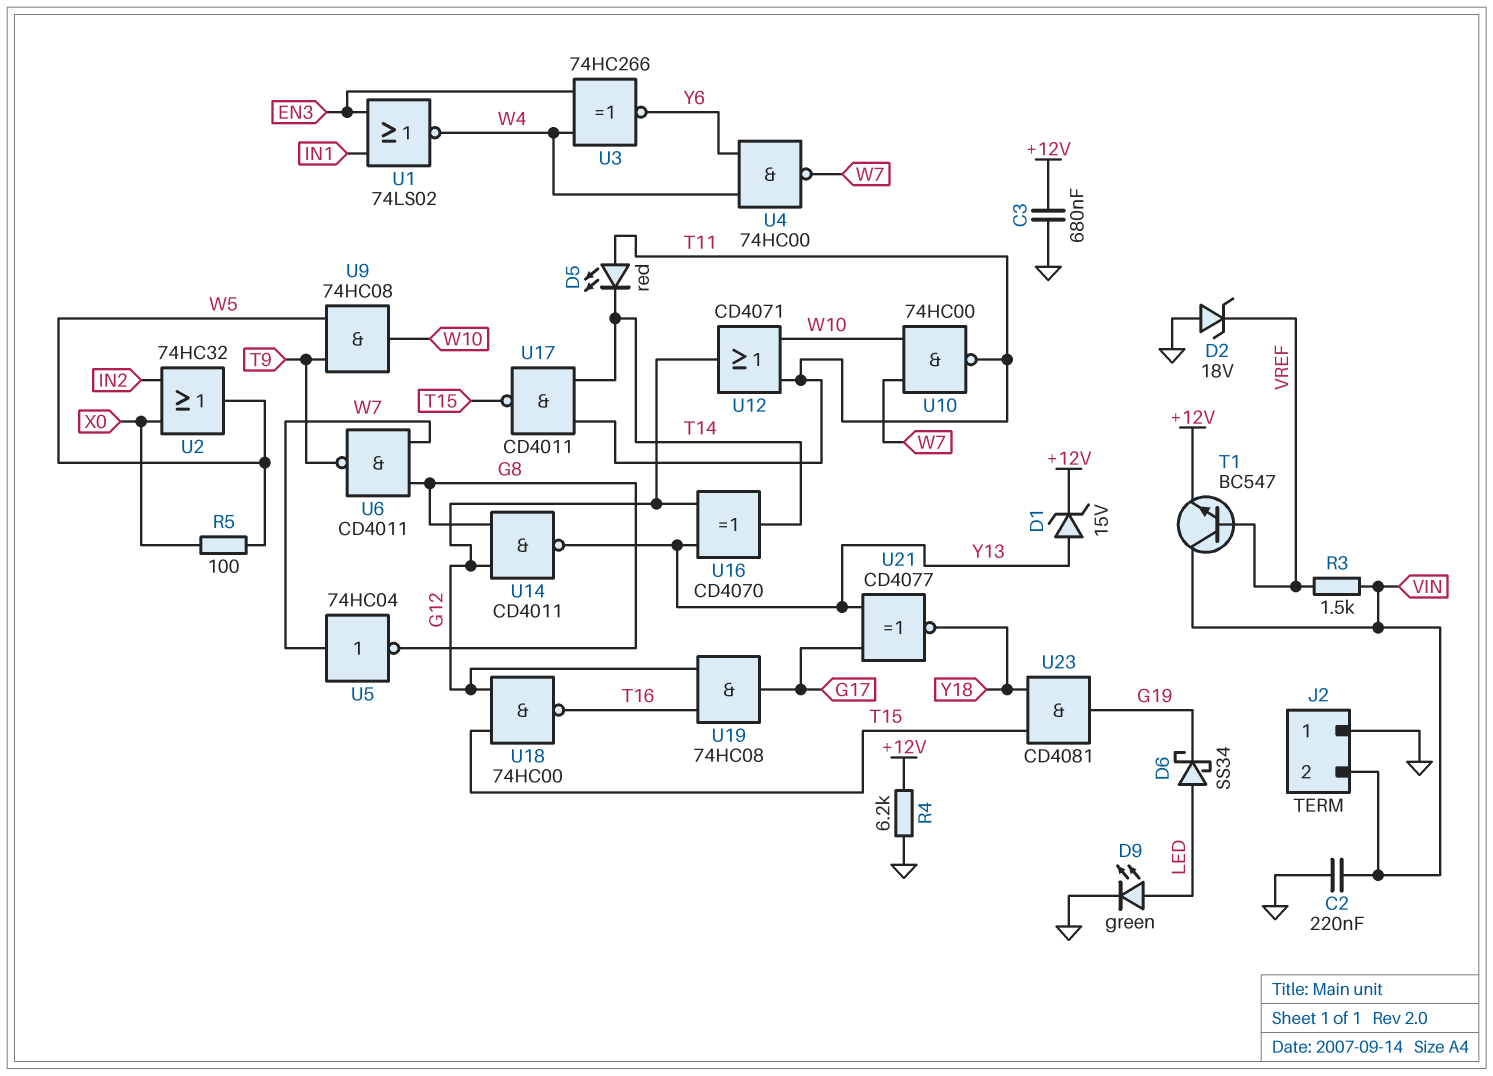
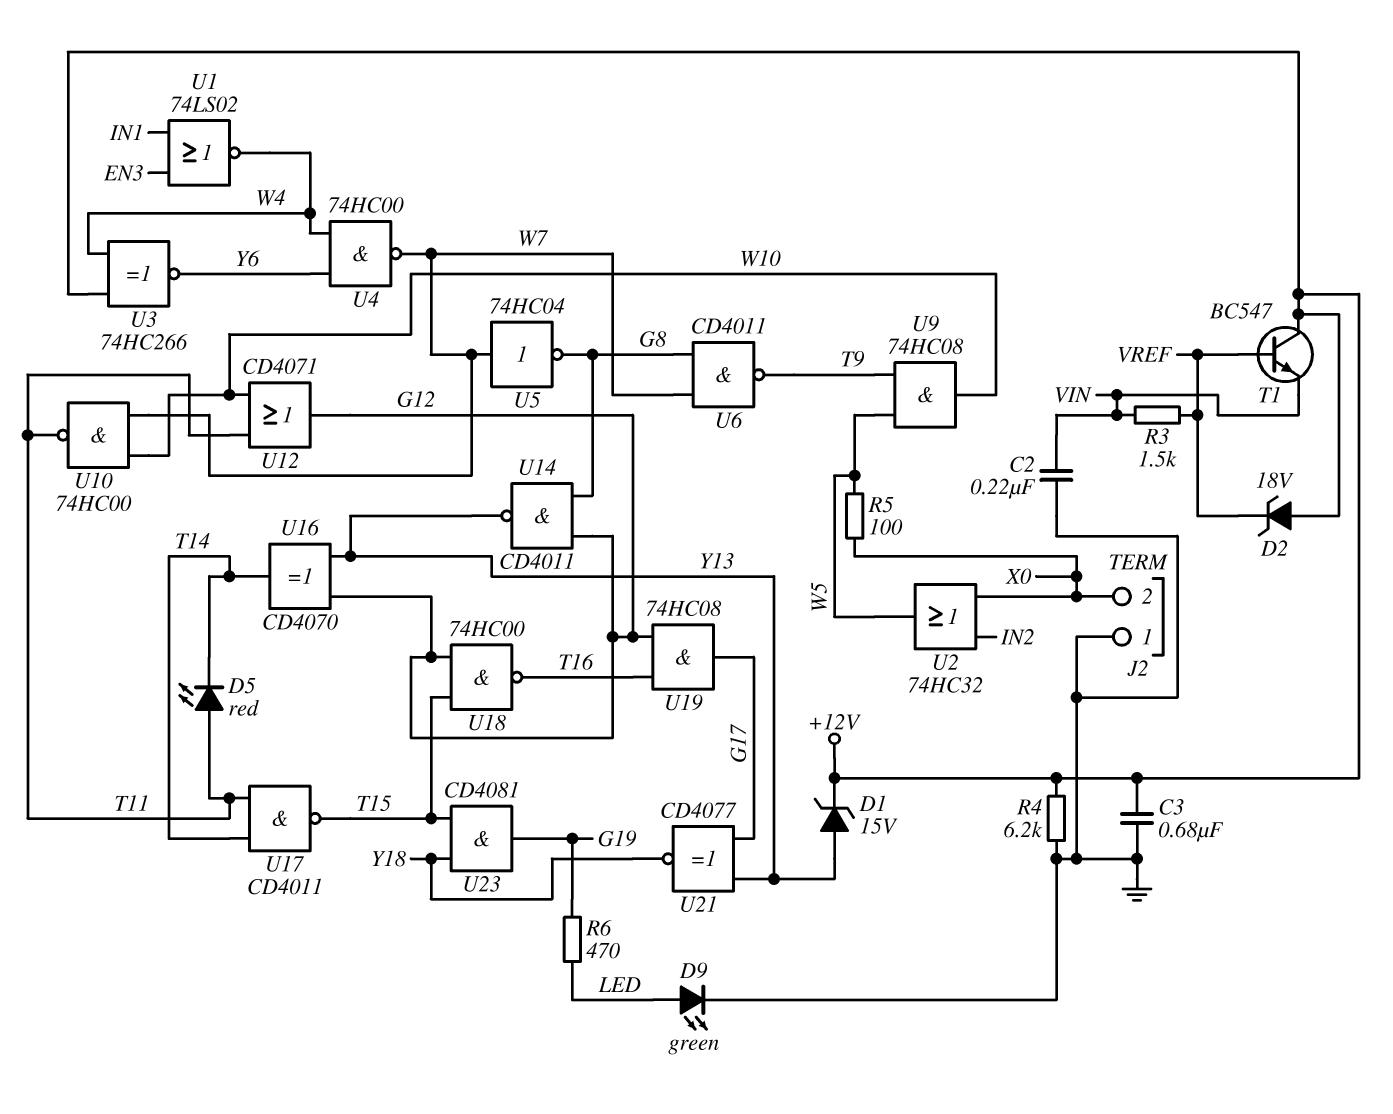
D2: zener 18V (A GND, K VREF) -> zener 18V (A +12V, K VREF)
D6: schottky SS34 (A LED, K G19) -> none
J2 pin 2: VIN -> X0
R6: none -> 470 (G19, LED)
T1: NPN BC547 (B VREF, C VIN, E +12V) -> NPN BC547 (B VREF, C +12V, E VIN)
U3: XNOR 74HC266 (in EN3, in W4, out Y6) -> XNOR 74HC266 (in +12V, in W4, out Y6)

